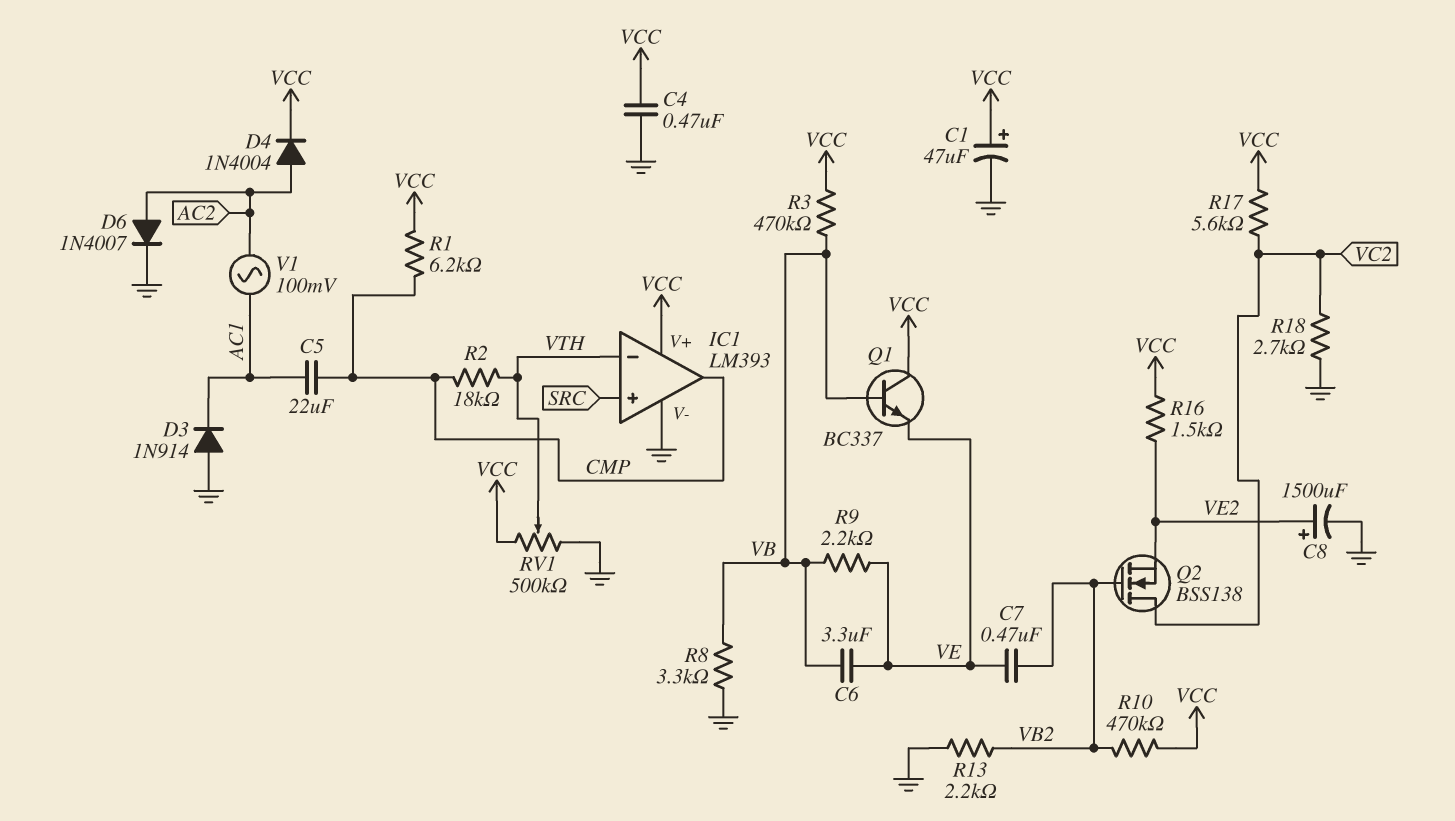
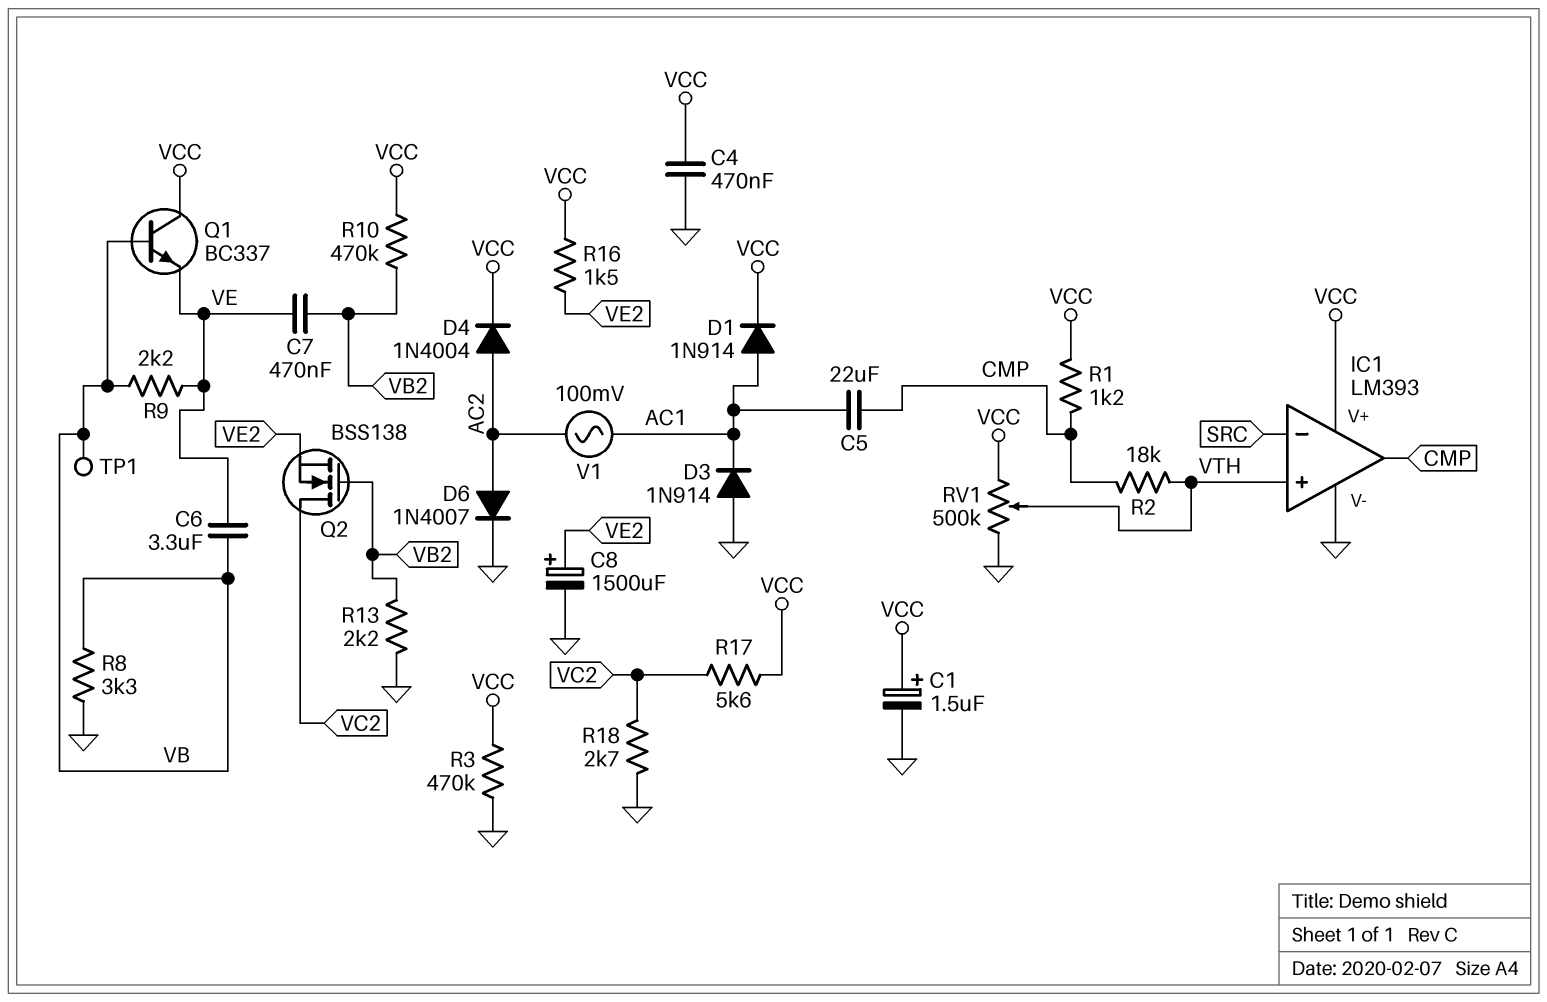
C1: 47uF (plus VCC, minus GND) -> 1.5uF (plus VCC, minus GND)
D1: none -> diode 1N914 (A AC1, K VCC)
IC1 pin in+: SRC -> VTH
IC1 pin in-: VTH -> SRC
R1: 6.2k (CMP, VCC) -> 1.2k (CMP, VCC)
R3: 470k (VB, VCC) -> 470k (GND, VCC)
TP1: none -> test point (VB)

